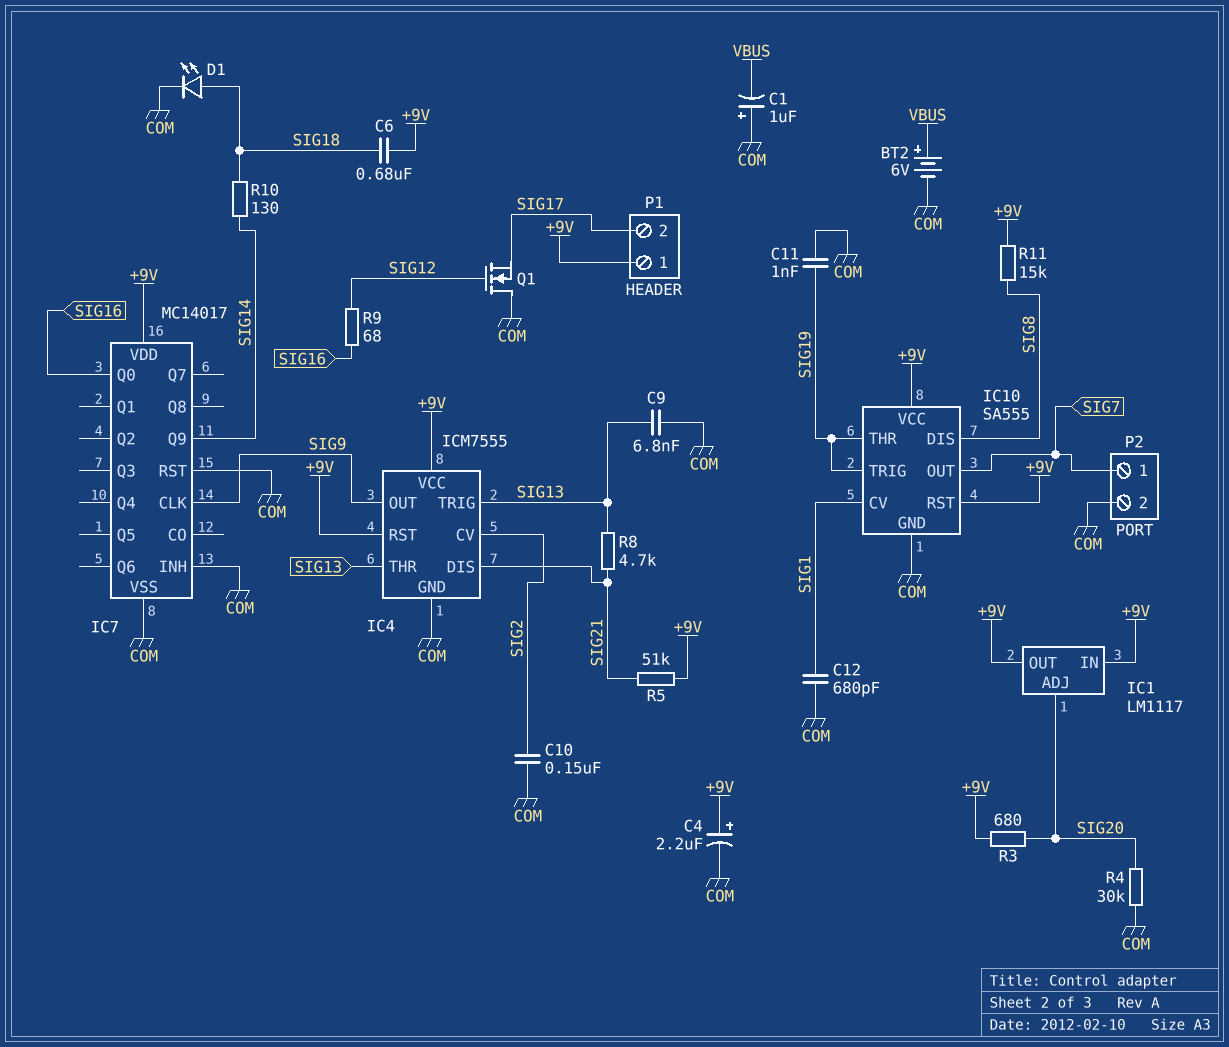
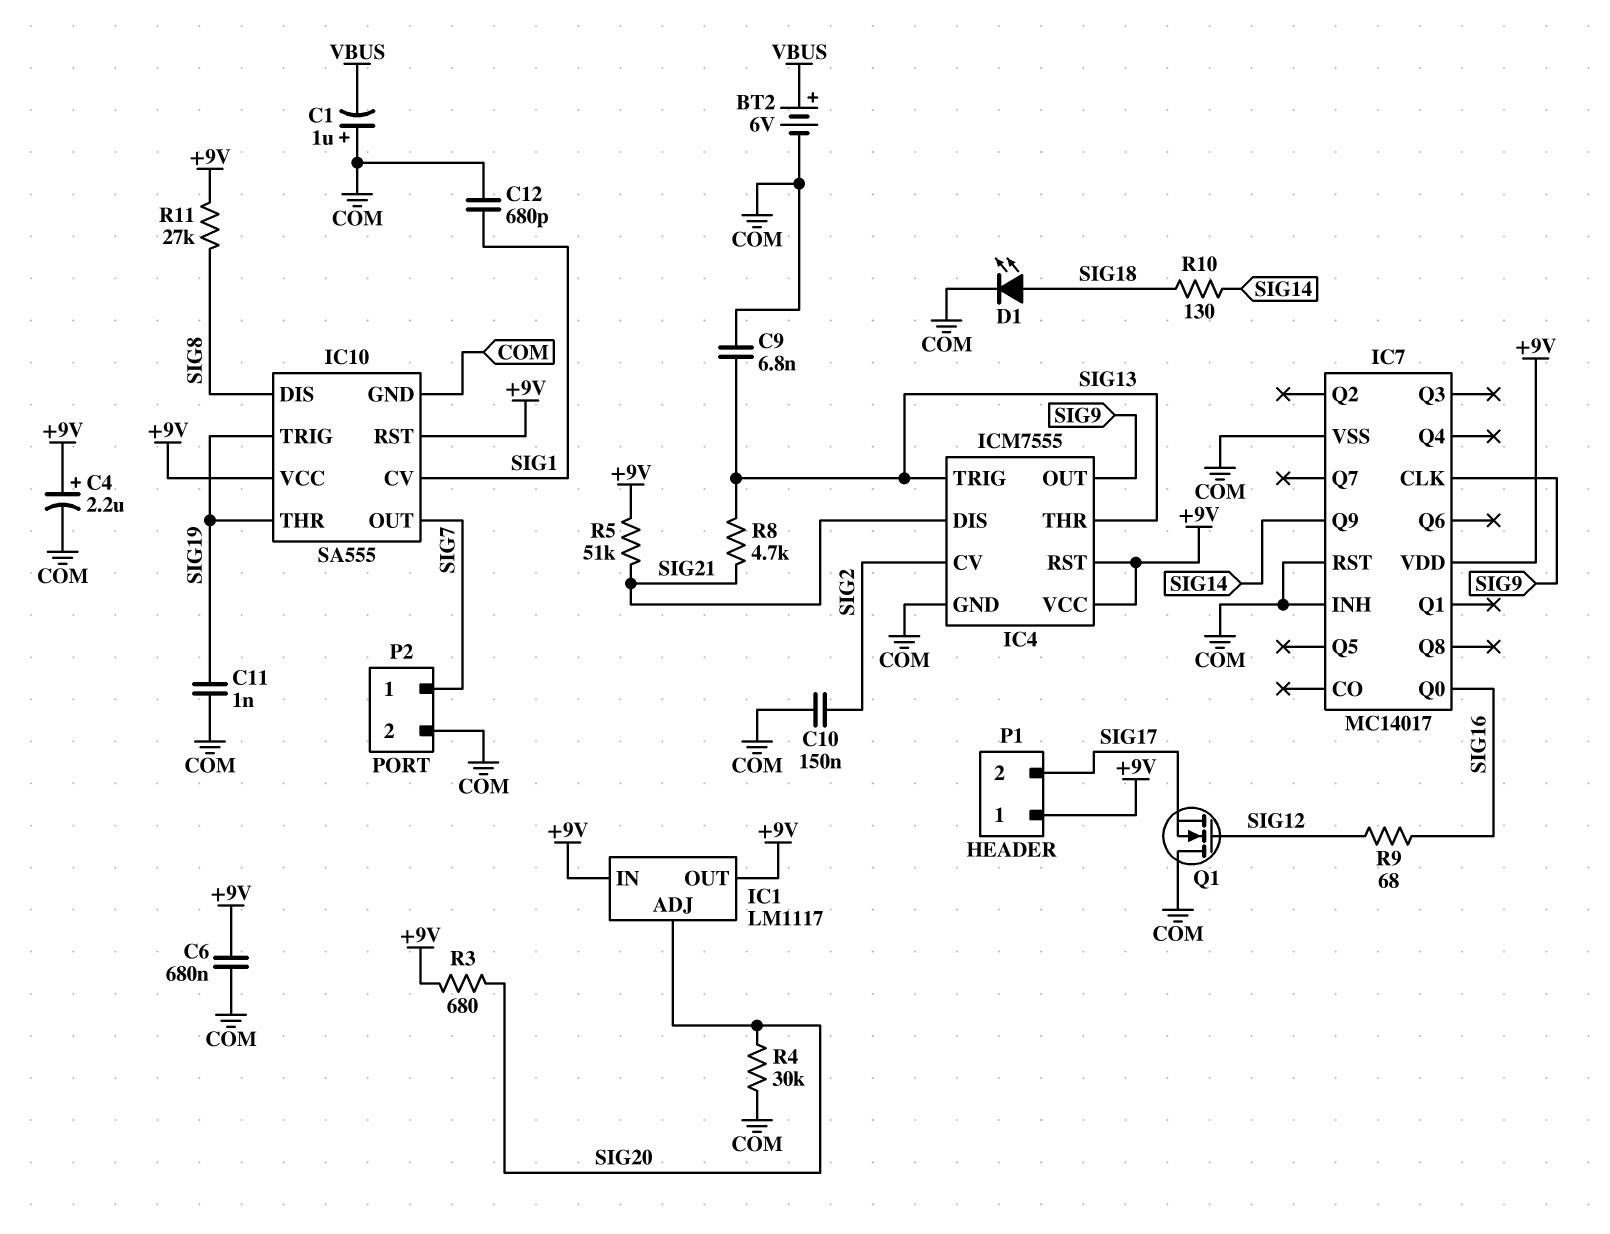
C6: 680nF (+9V, SIG18) -> 680nF (+9V, COM)
R11: 15k (+9V, SIG8) -> 27k (+9V, SIG8)

